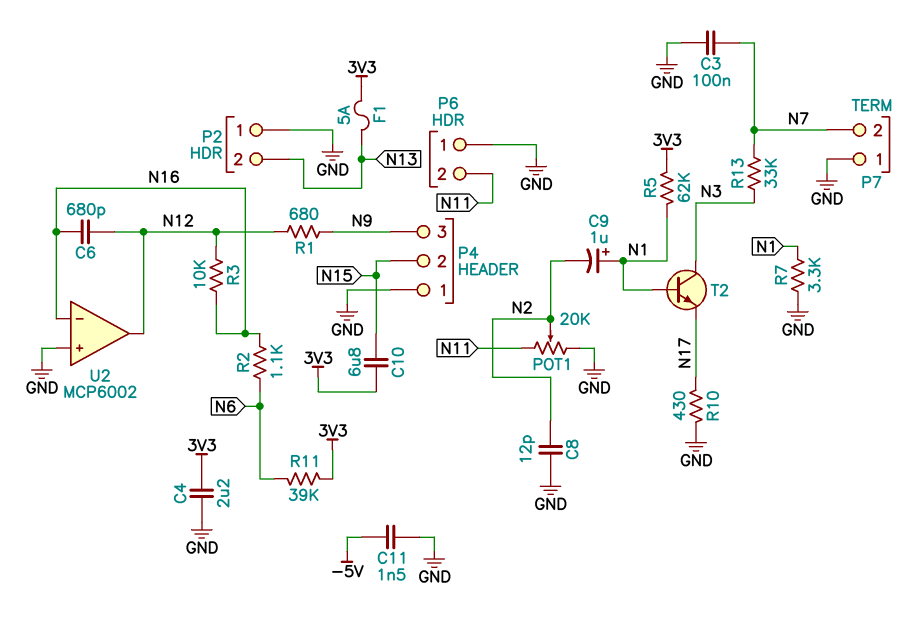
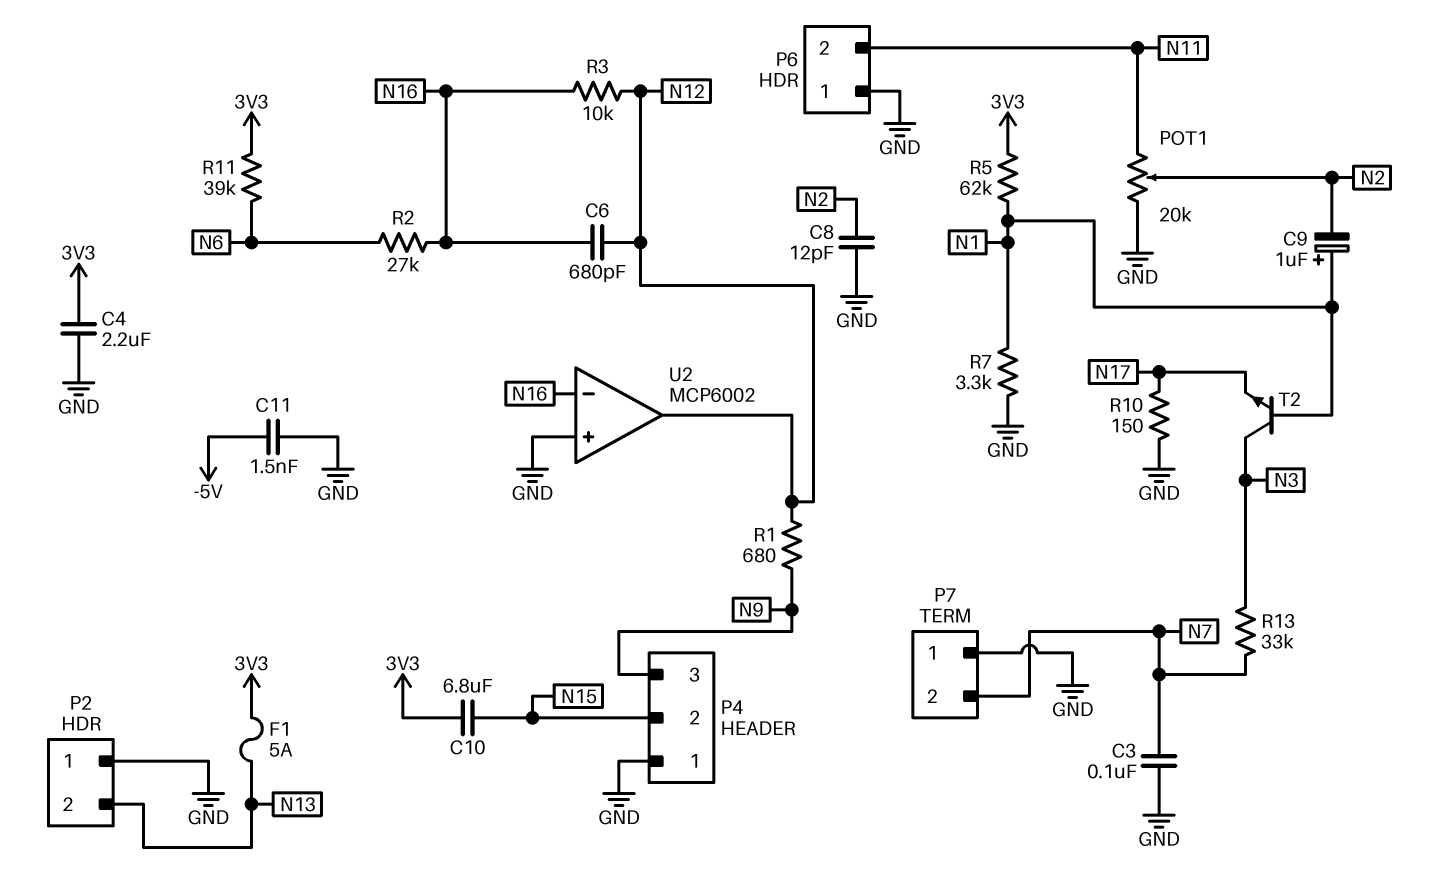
R2: 1.1k (N6, N16) -> 27k (N6, N16)
R10: 430 (GND, N17) -> 150 (GND, N17)

